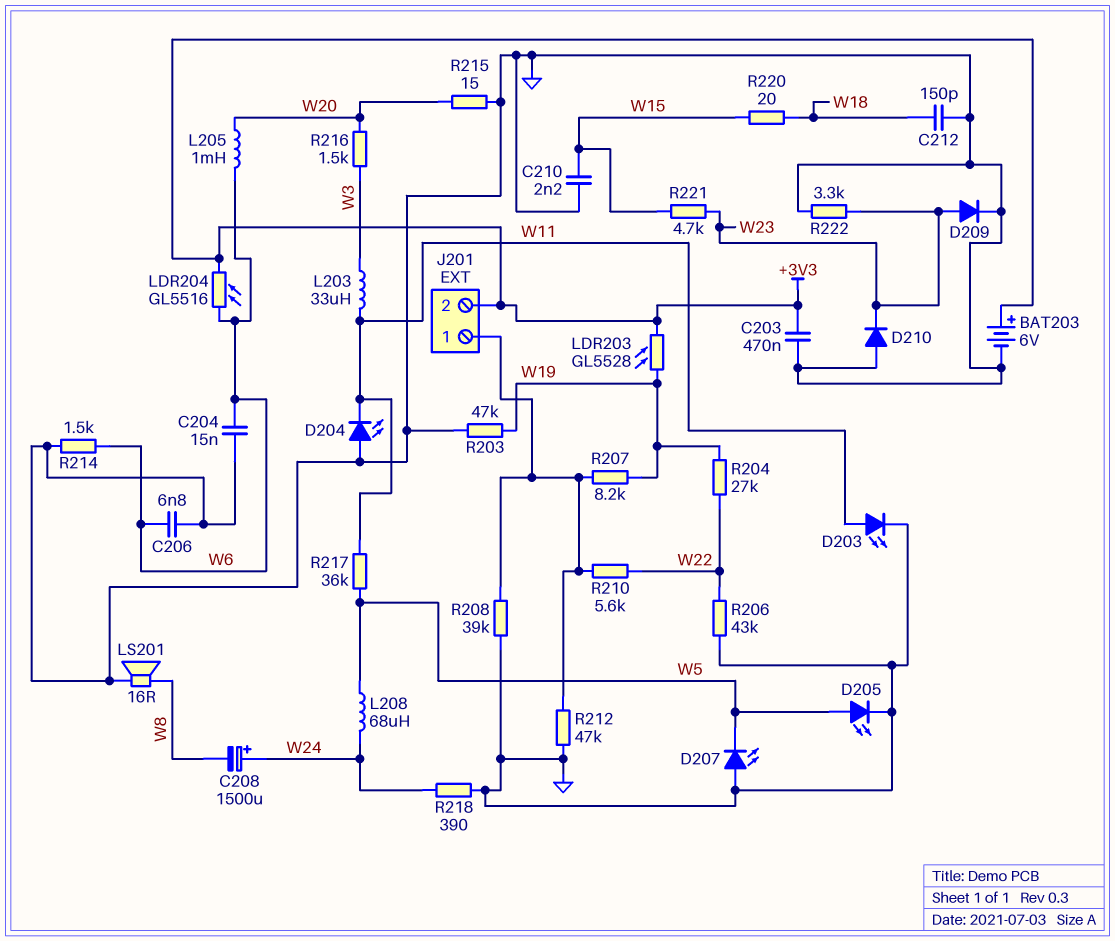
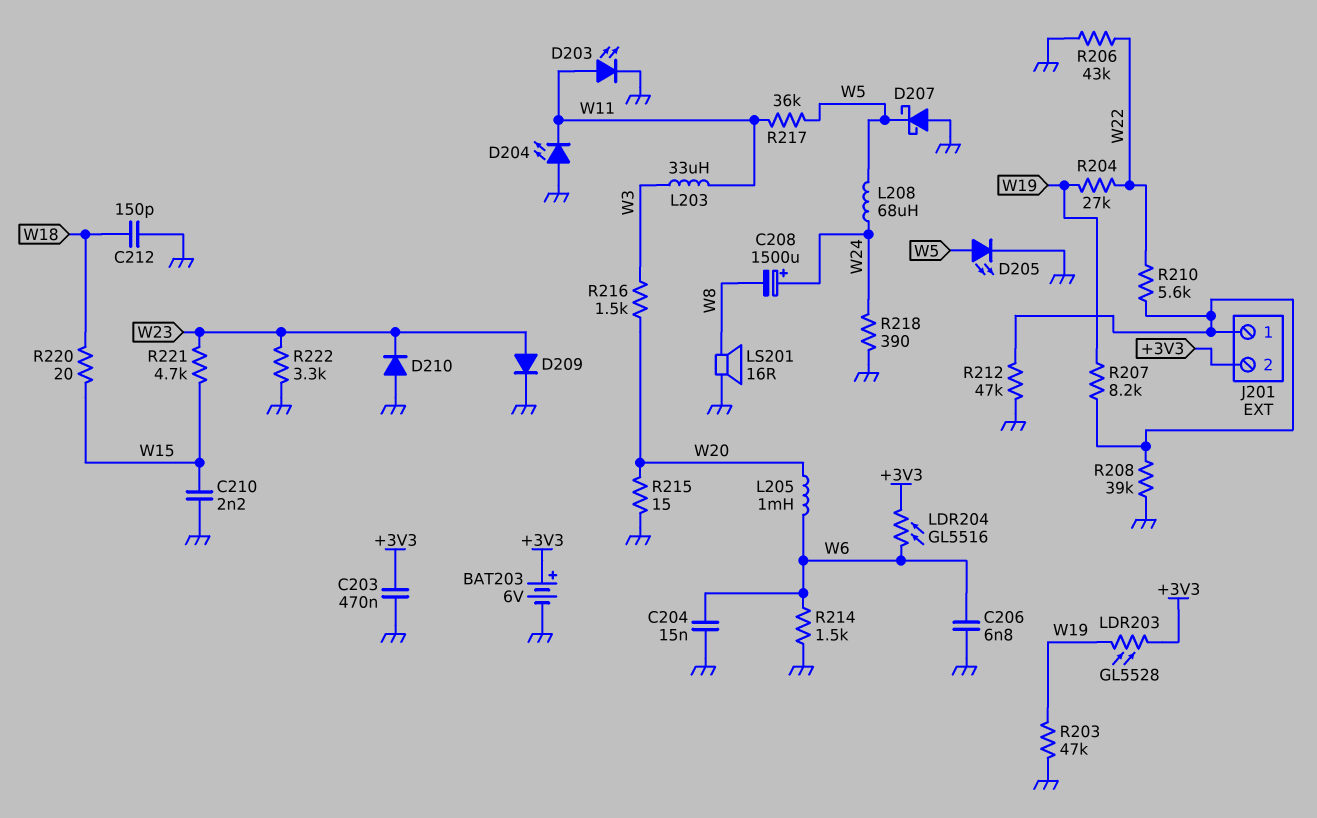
D207: LED (A GND, K W5) -> schottky (A GND, K W5)

